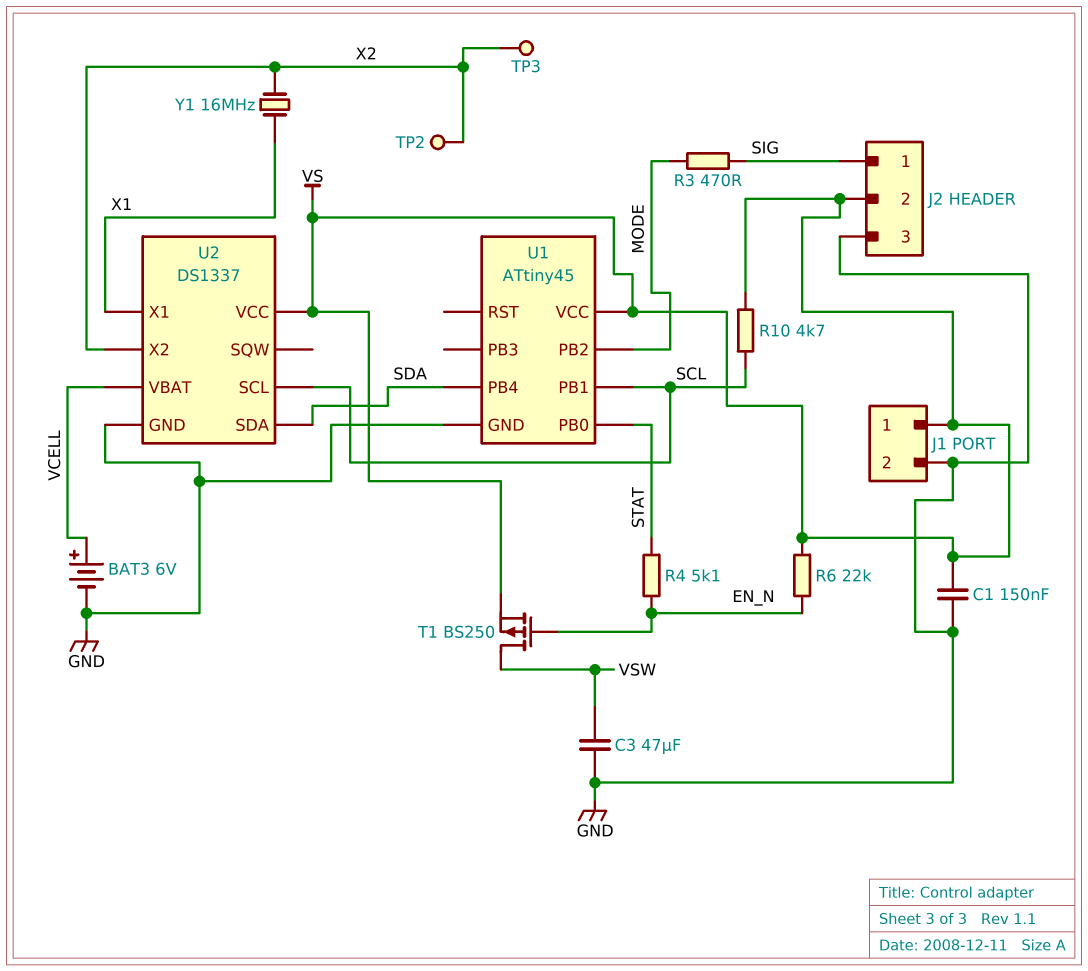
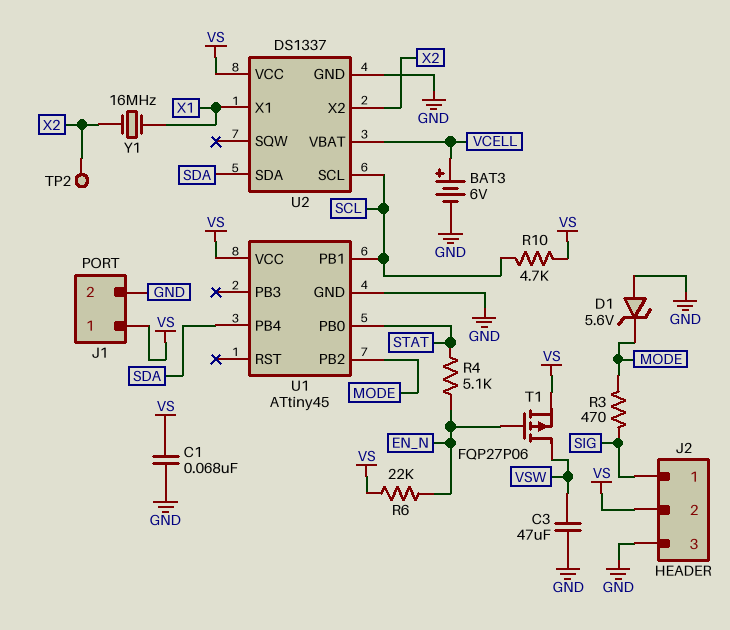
C1: 150nF (GND, VS) -> 68nF (GND, VS)
D1: none -> zener 5.6V (A GND, K MODE)
T1: PMOS BS250 (G EN_N, D VSW, S VS) -> PMOS FQP27P06 (G EN_N, D VSW, S VS)
TP3: test point (X2) -> none

